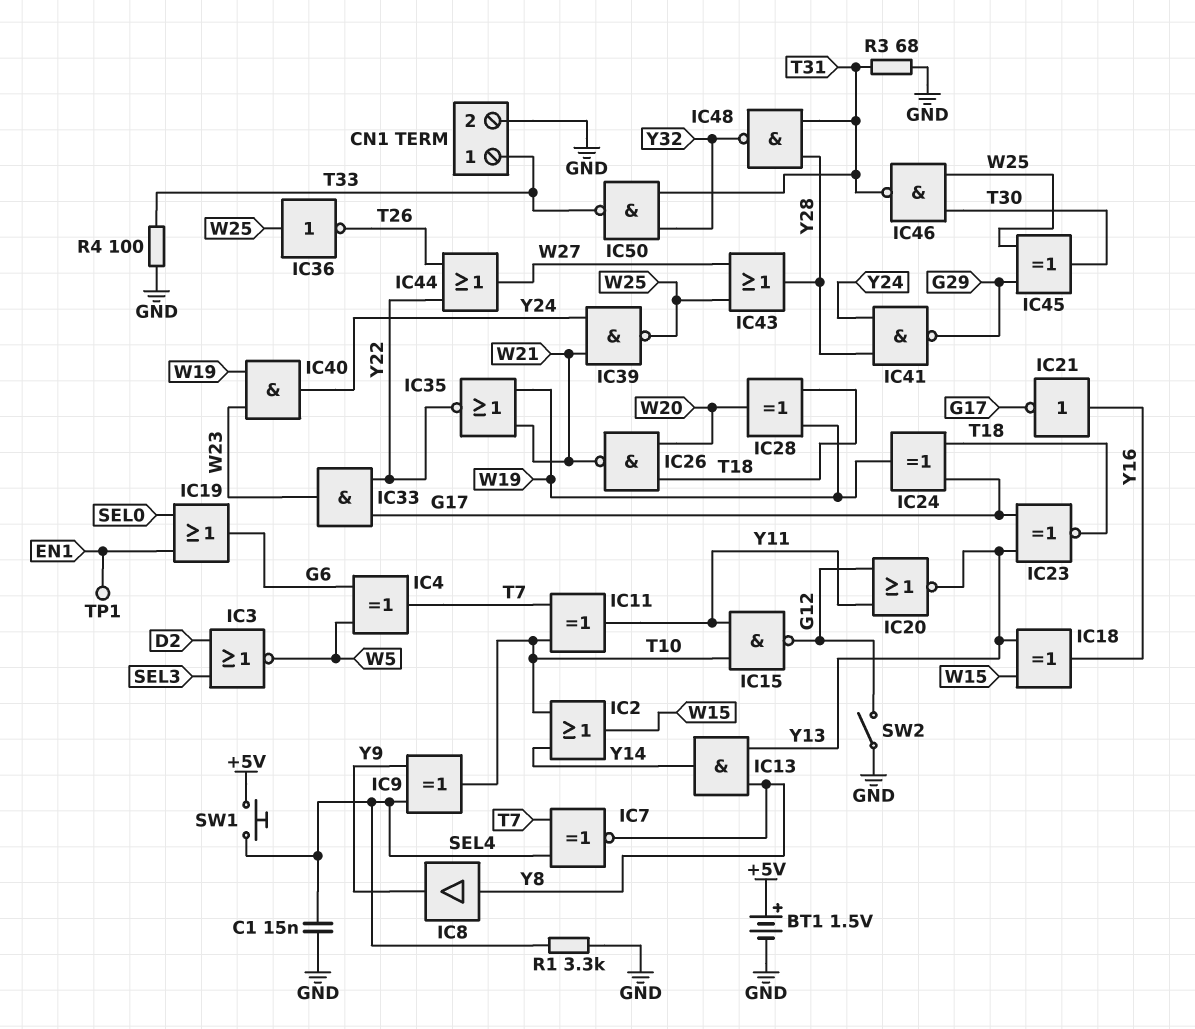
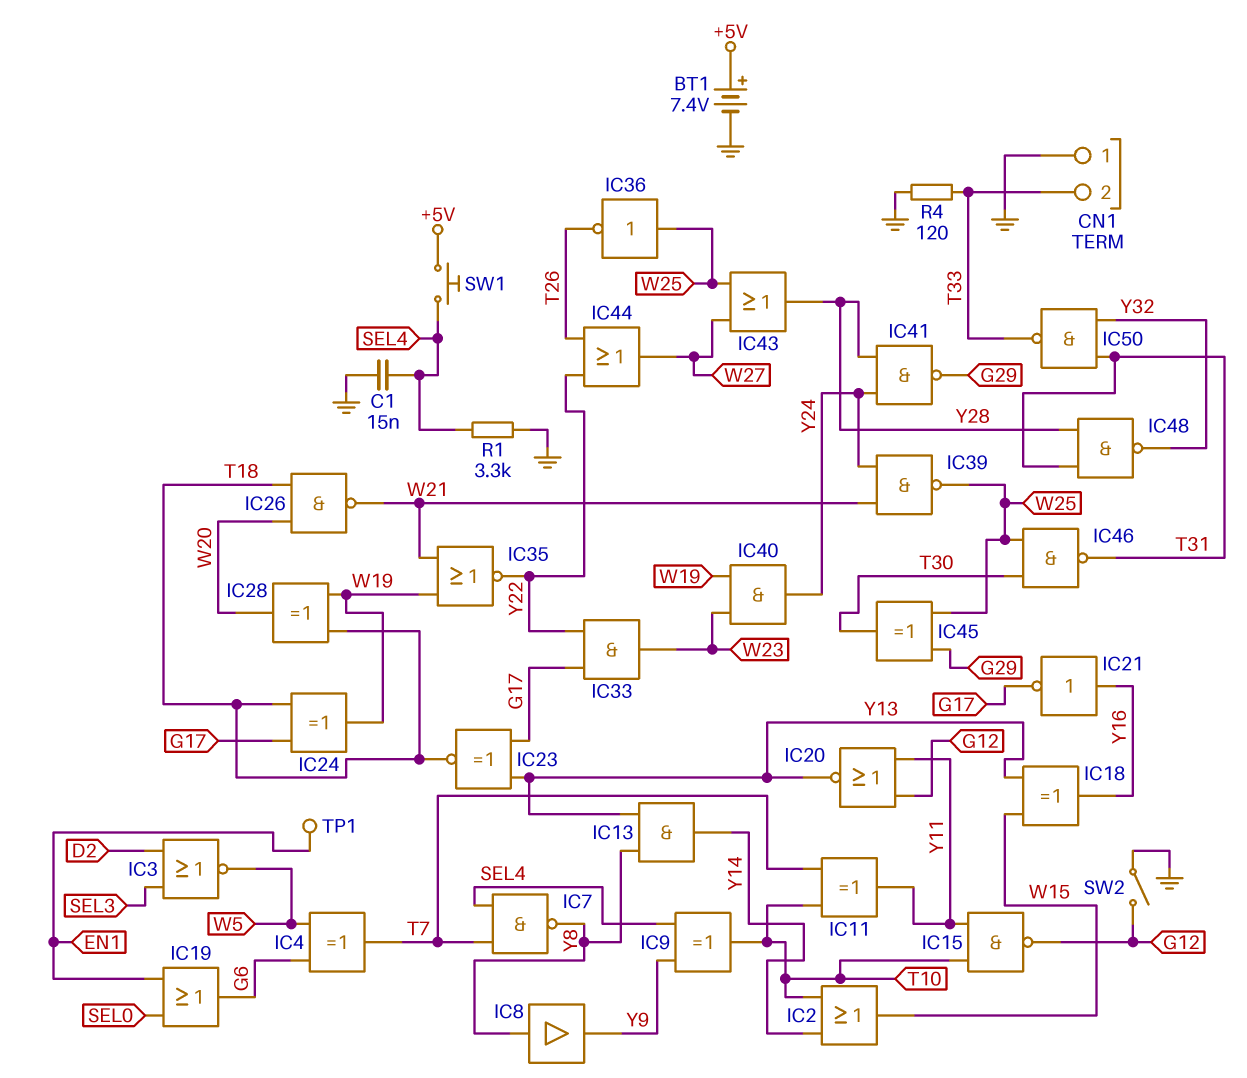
BT1: 1.5V (plus +5V, minus GND) -> 7.4V (plus +5V, minus GND)
CN1 pin 1: T33 -> GND
CN1 pin 2: GND -> T33
IC7: XNOR (in SEL4, in T7, out Y8) -> NAND (in SEL4, in T7, out Y8)
R3: 68 (GND, T31) -> none
R4: 100 (GND, T33) -> 120 (GND, T33)

